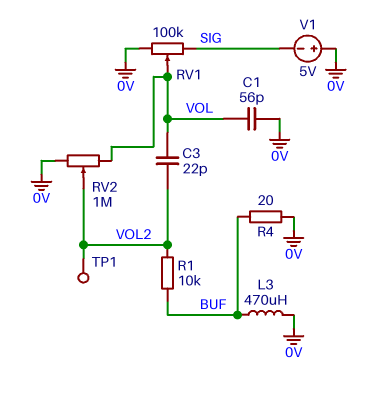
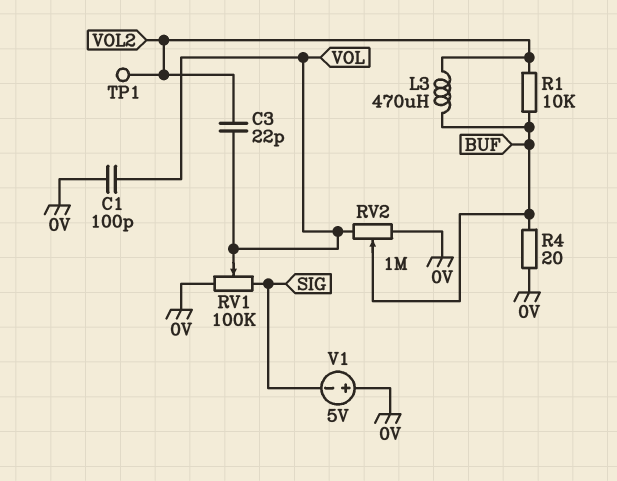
C1: 56pF (0V, VOL) -> 100pF (0V, VOL)
L3: 470uH (0V, BUF) -> 470uH (BUF, VOL2)
RV2: 1M (0V, VOL, wiper VOL2) -> 1M (0V, VOL, wiper BUF)

